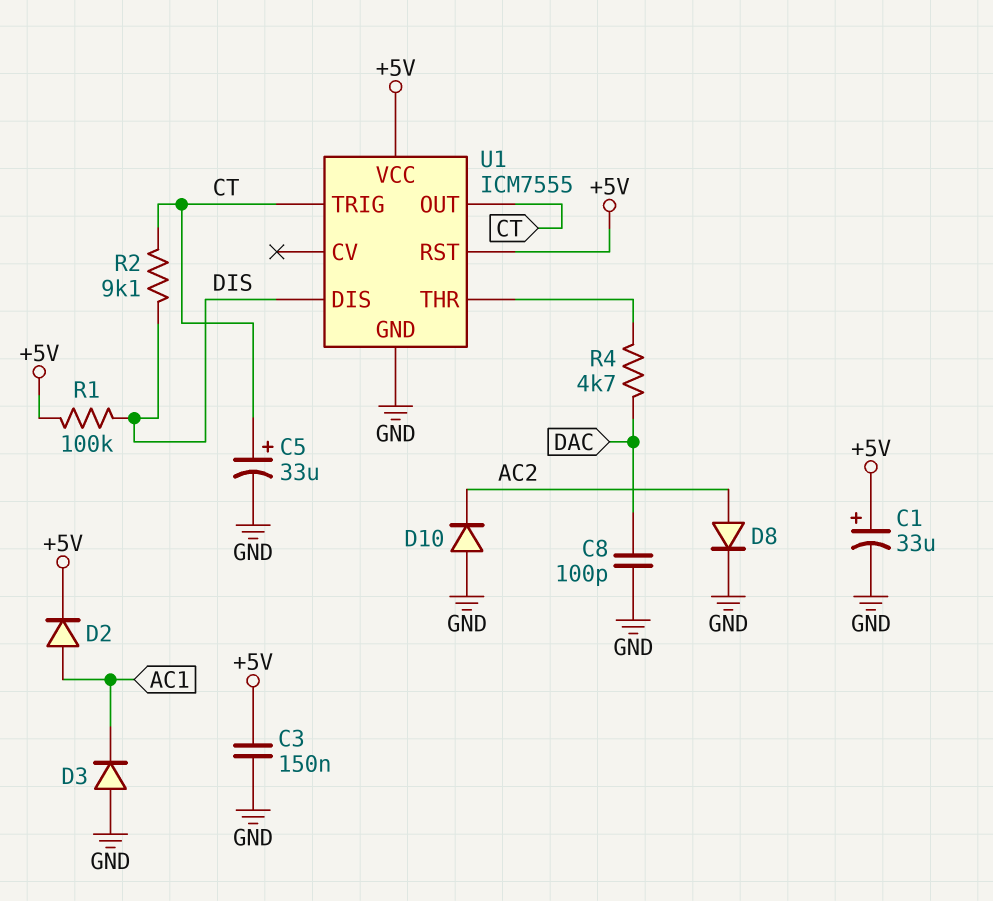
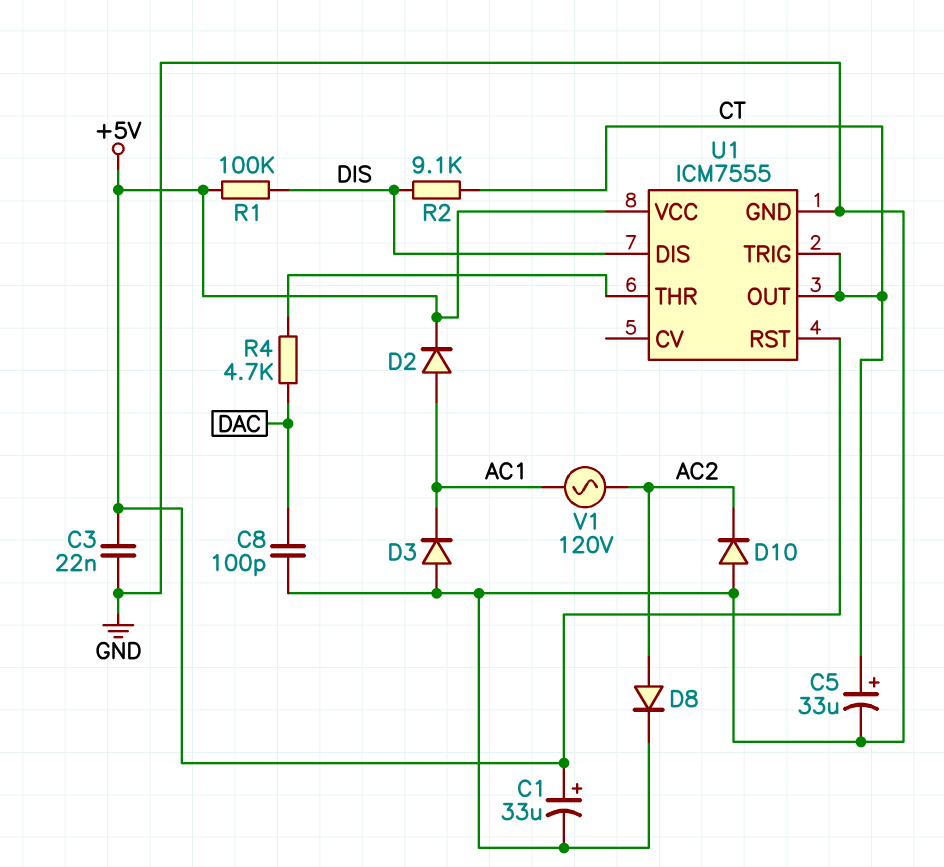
C3: 150nF (+5V, GND) -> 22nF (+5V, GND)
V1: none -> AC 120V (AC1, AC2)

